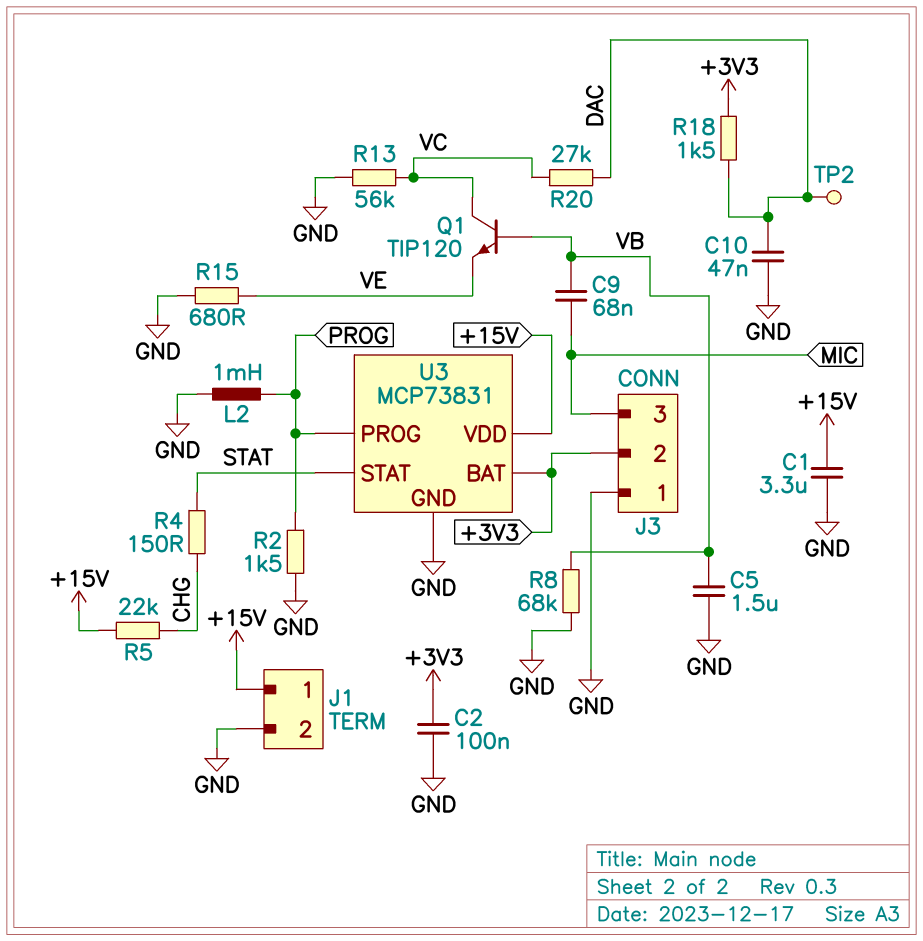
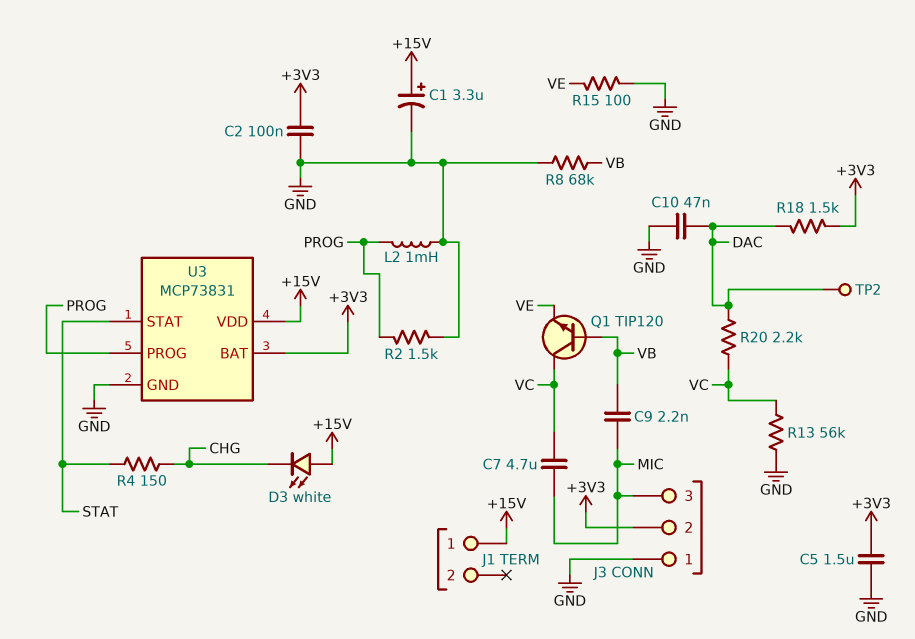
C1: 3.3uF (+15V, GND) -> 3.3uF (plus +15V, minus GND)
C5: 1.5uF (GND, VB) -> 1.5uF (+3V3, GND)
C7: none -> 4.7uF (MIC, VC)
C9: 68nF (MIC, VB) -> 2.2nF (MIC, VB)
D3: none -> LED white (A +15V, K CHG)
J1 pin 2: GND -> none
R5: 22k (+15V, CHG) -> none
R15: 680 (GND, VE) -> 100 (GND, VE)
R20: 27k (DAC, VC) -> 2.2k (DAC, VC)

